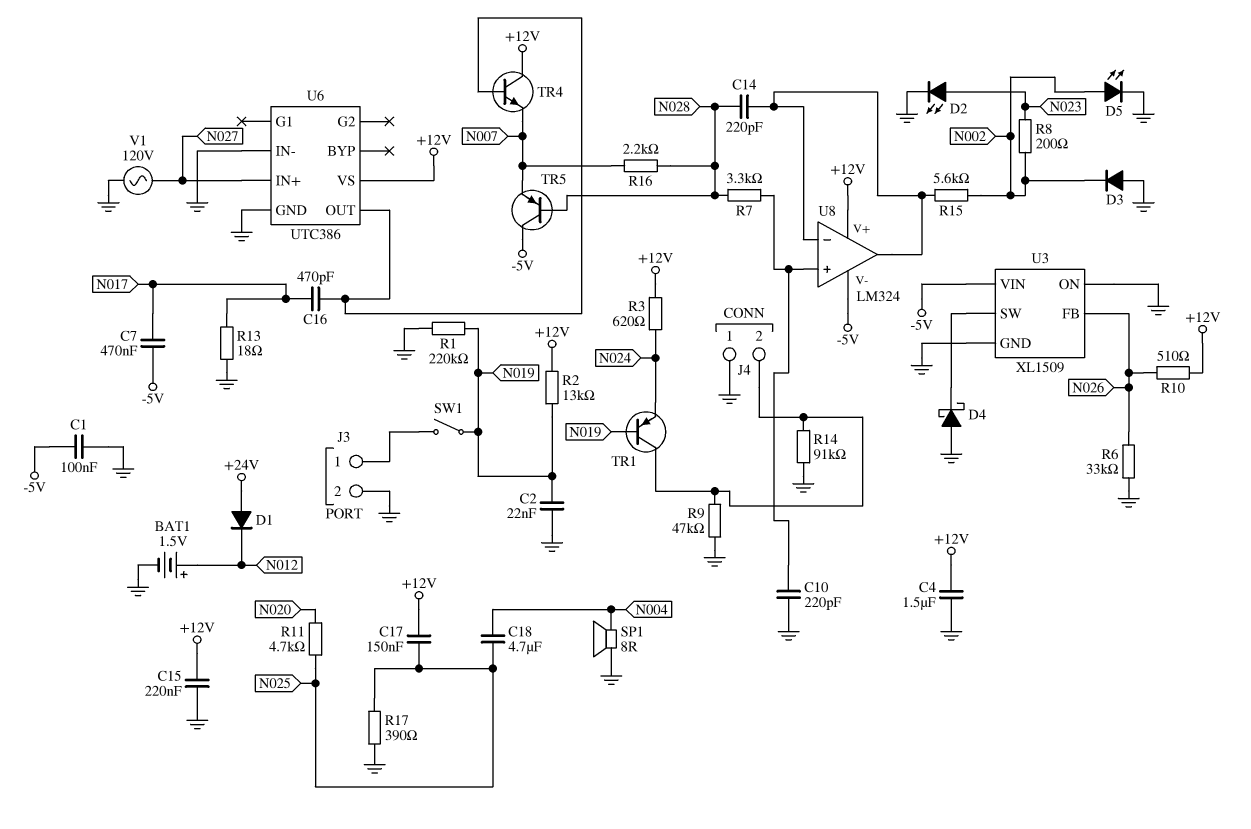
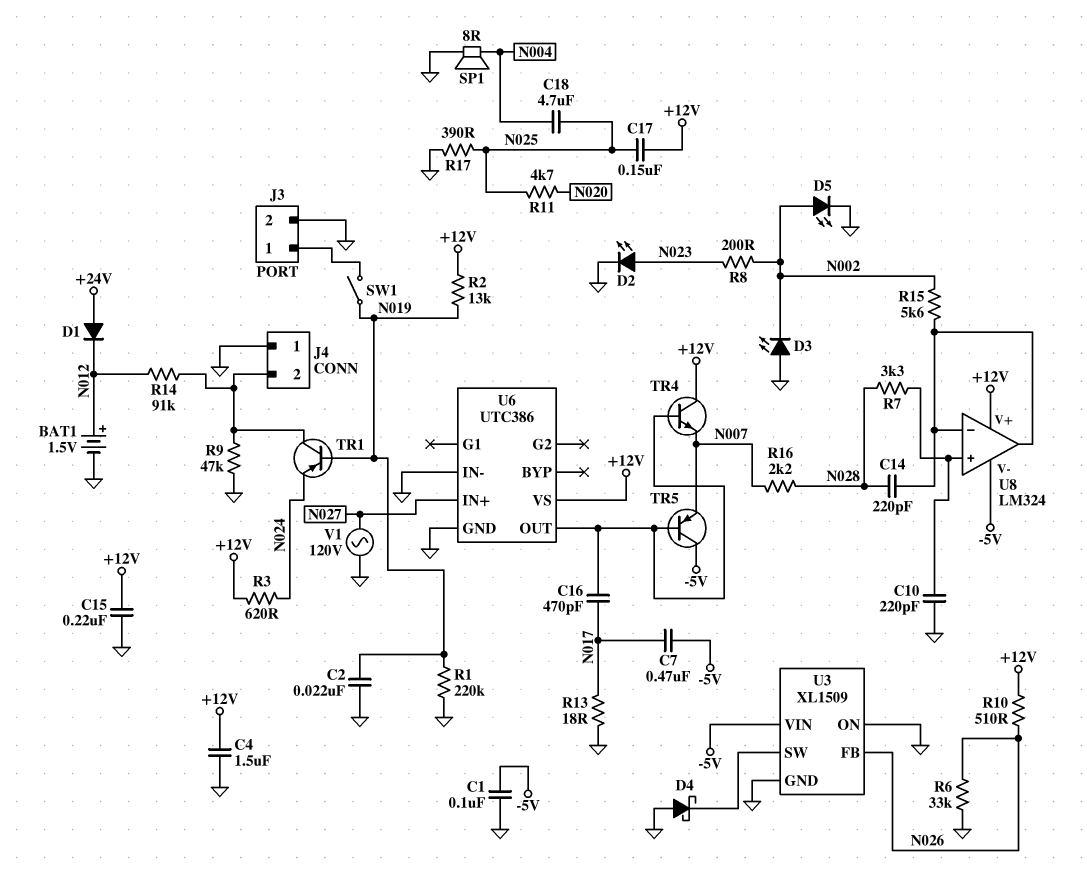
D3: diode (A GND, K N002) -> LED (A GND, K N002)
R14: 91k (GND, J4/2) -> 91k (J4/2, N012)
TR5: PNP (B N028, C -5V, E N007) -> PNP (B U6/OUT, C -5V, E N007)

